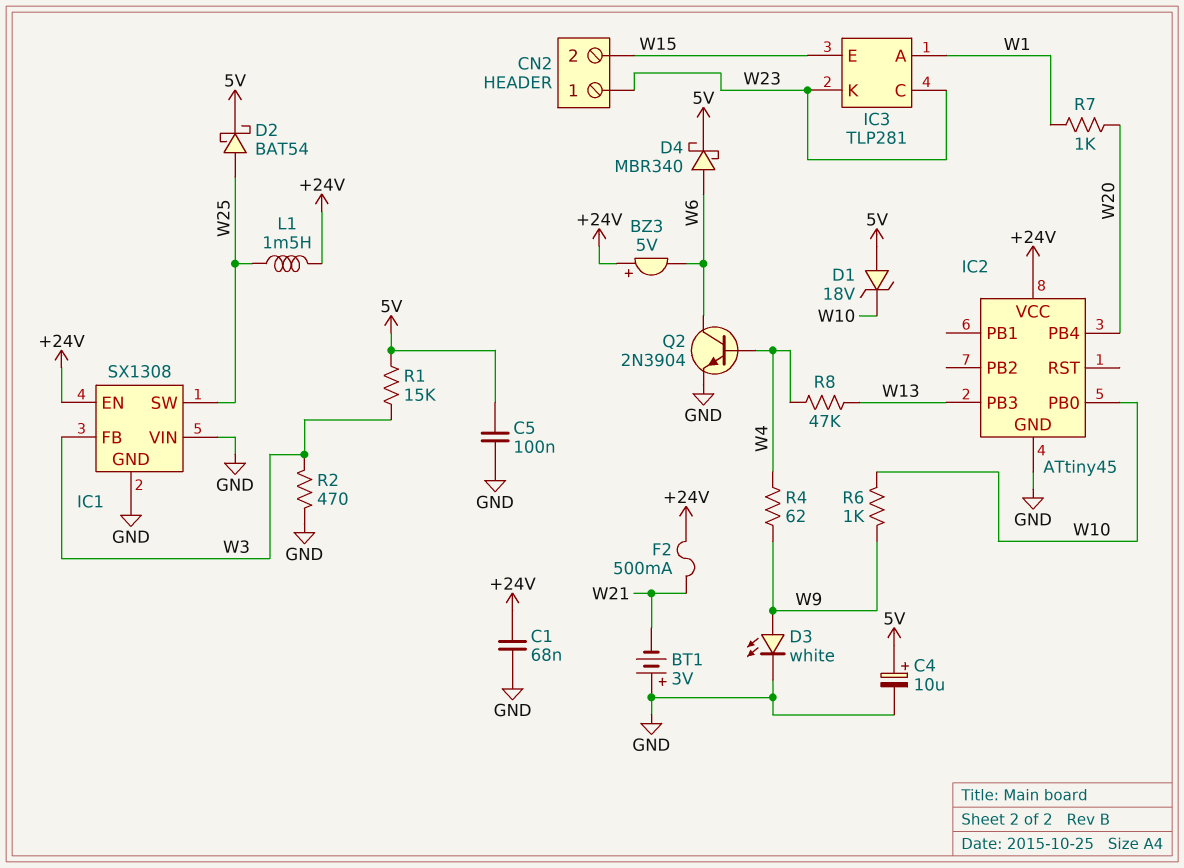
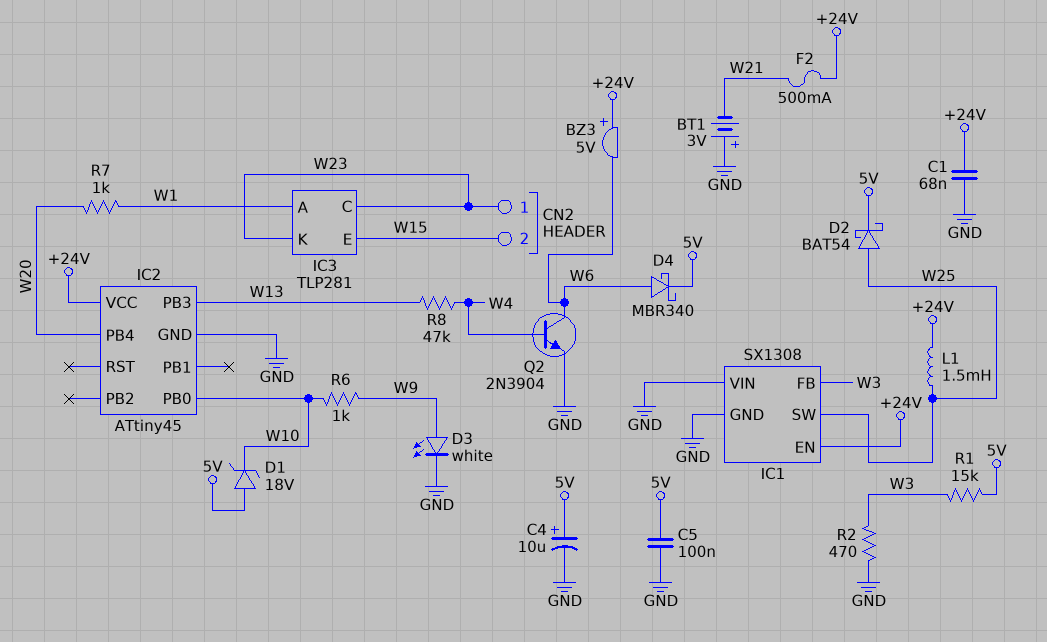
R4: 62 (W4, W9) -> none

